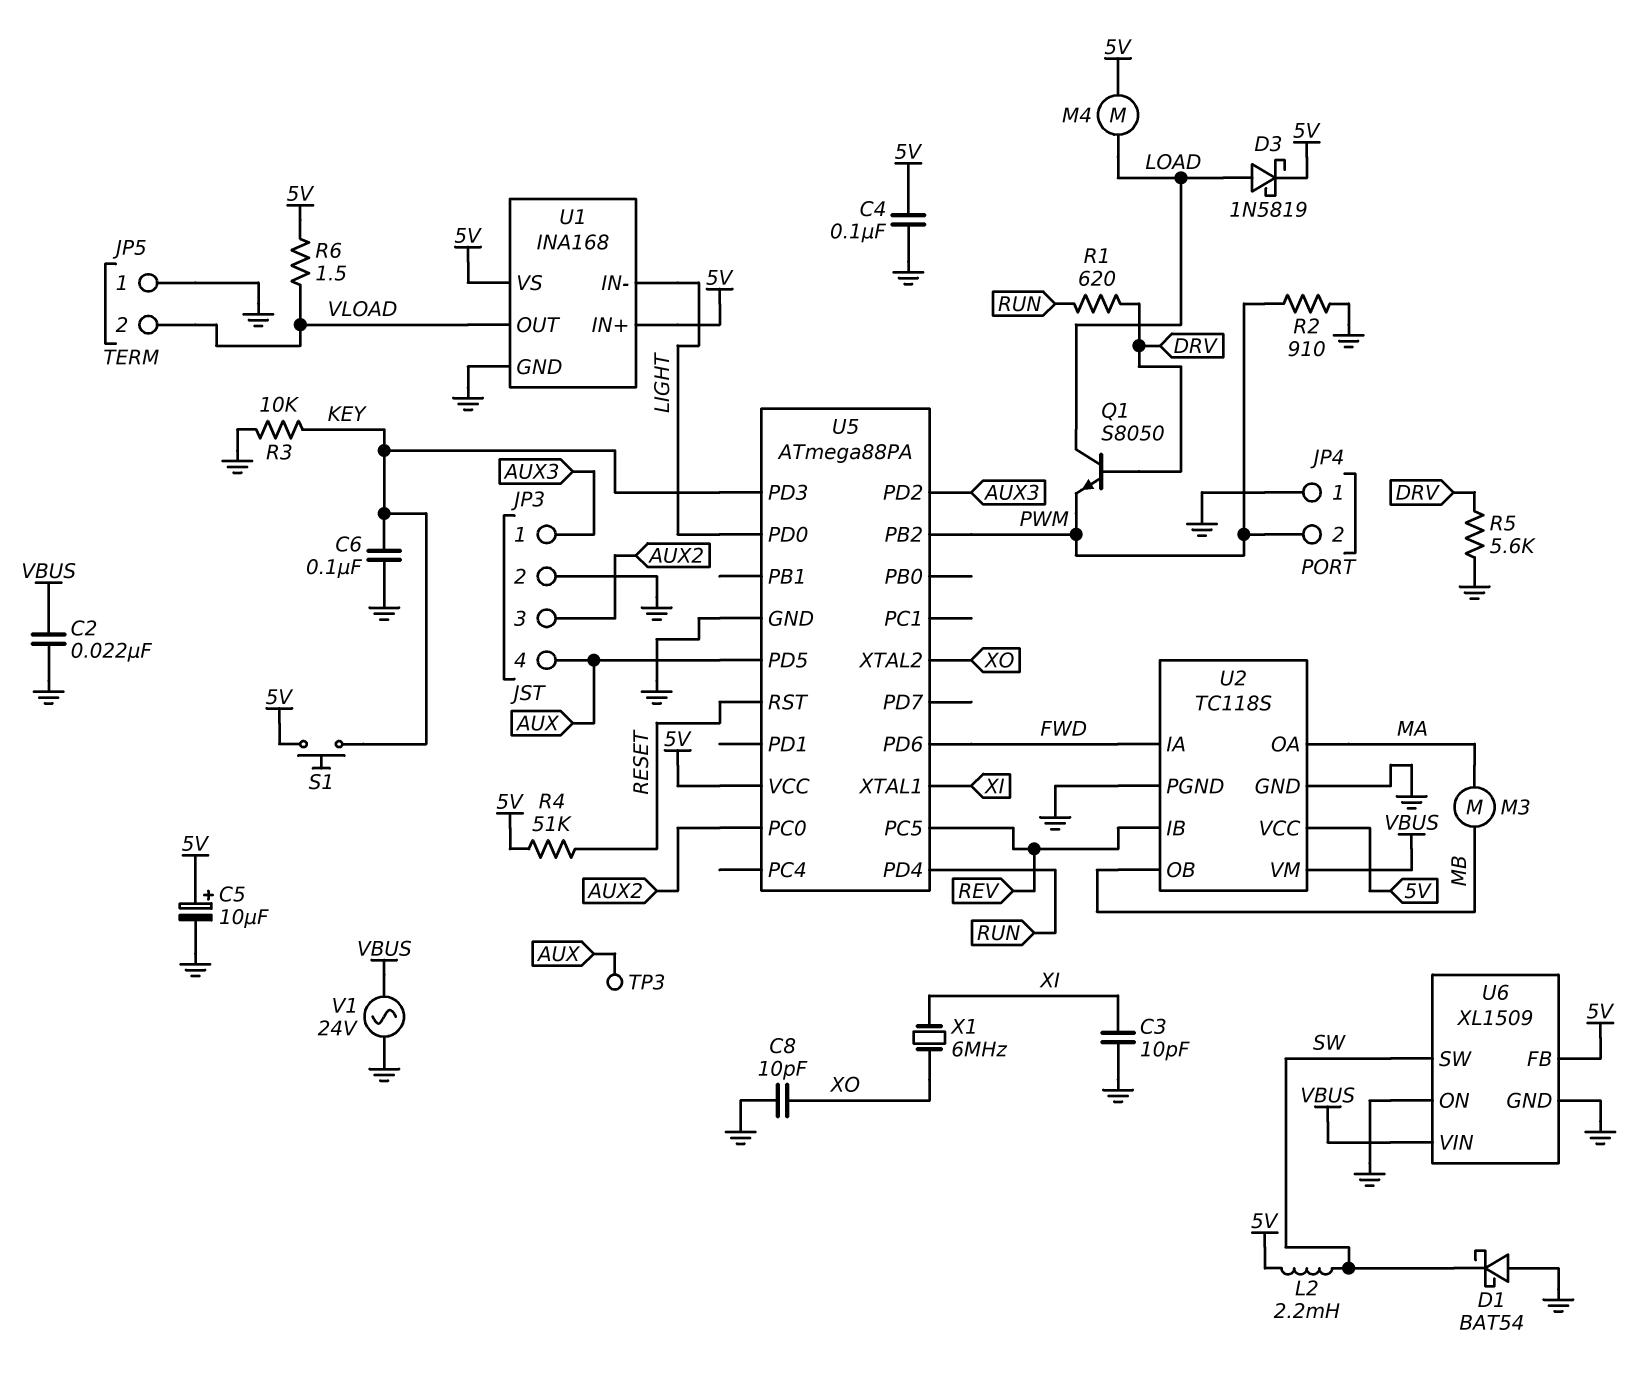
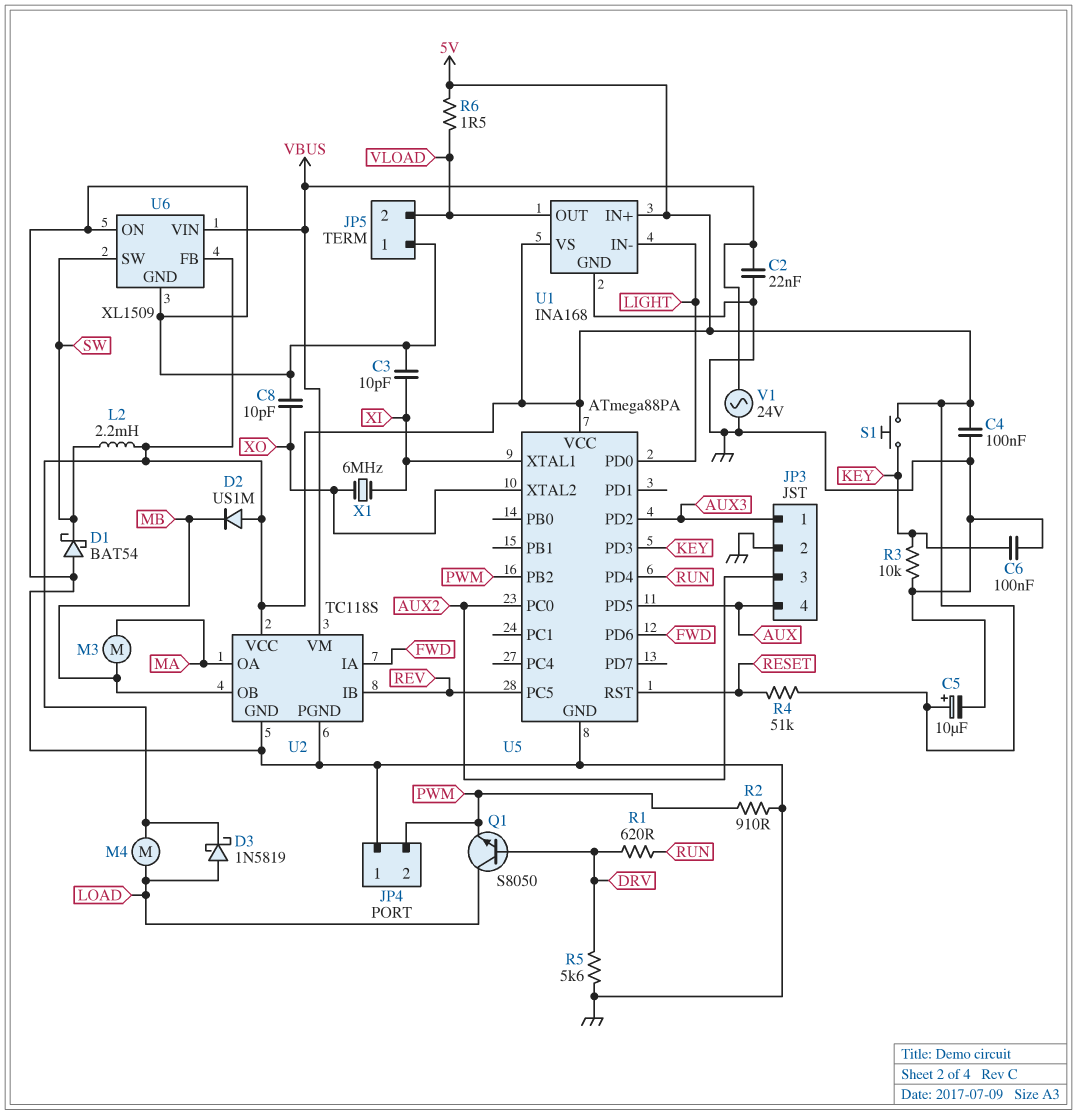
D2: none -> diode US1M (A 5V, K MB)
TP3: test point (AUX) -> none

